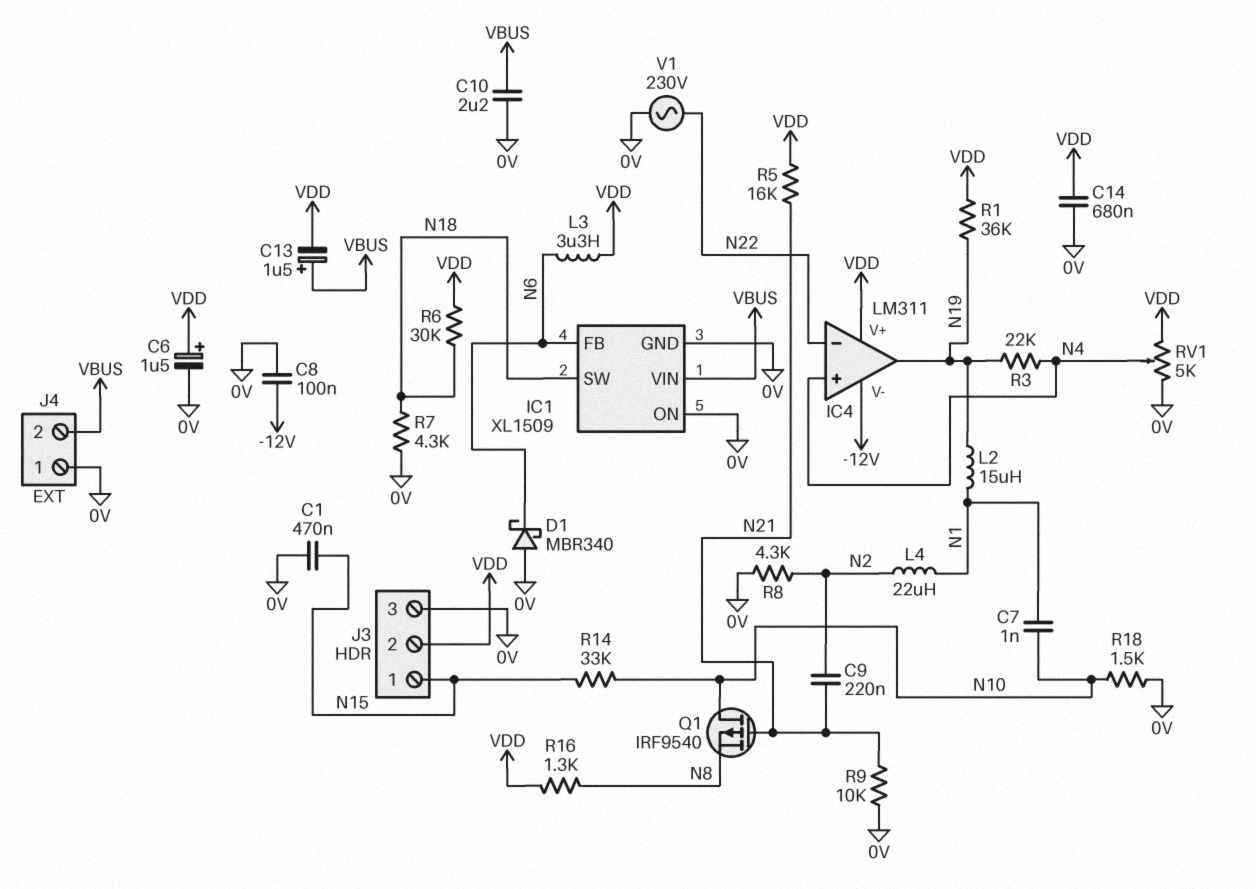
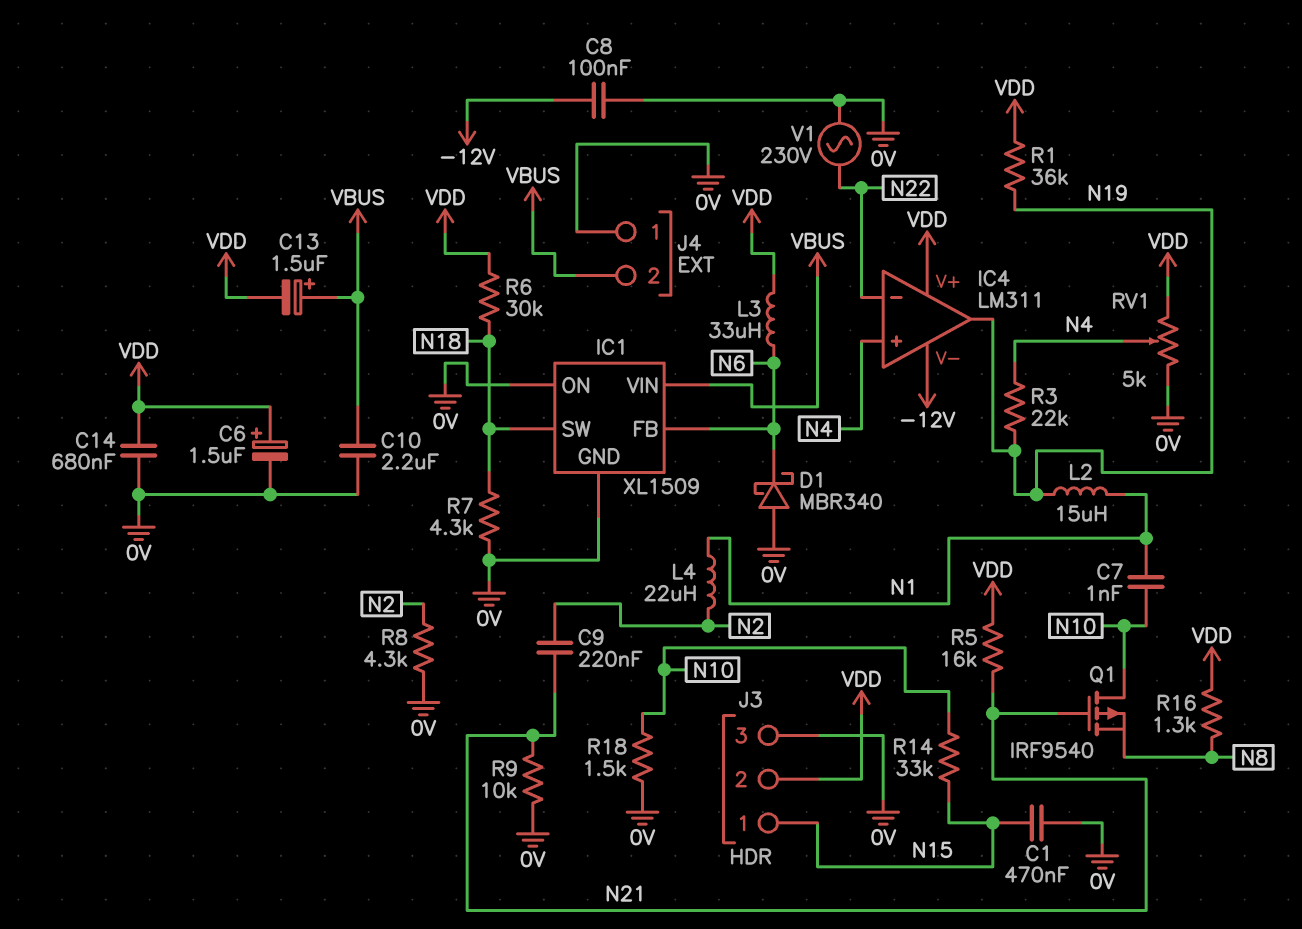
L3: 3.3uH (N6, VDD) -> 33uH (N6, VDD)

